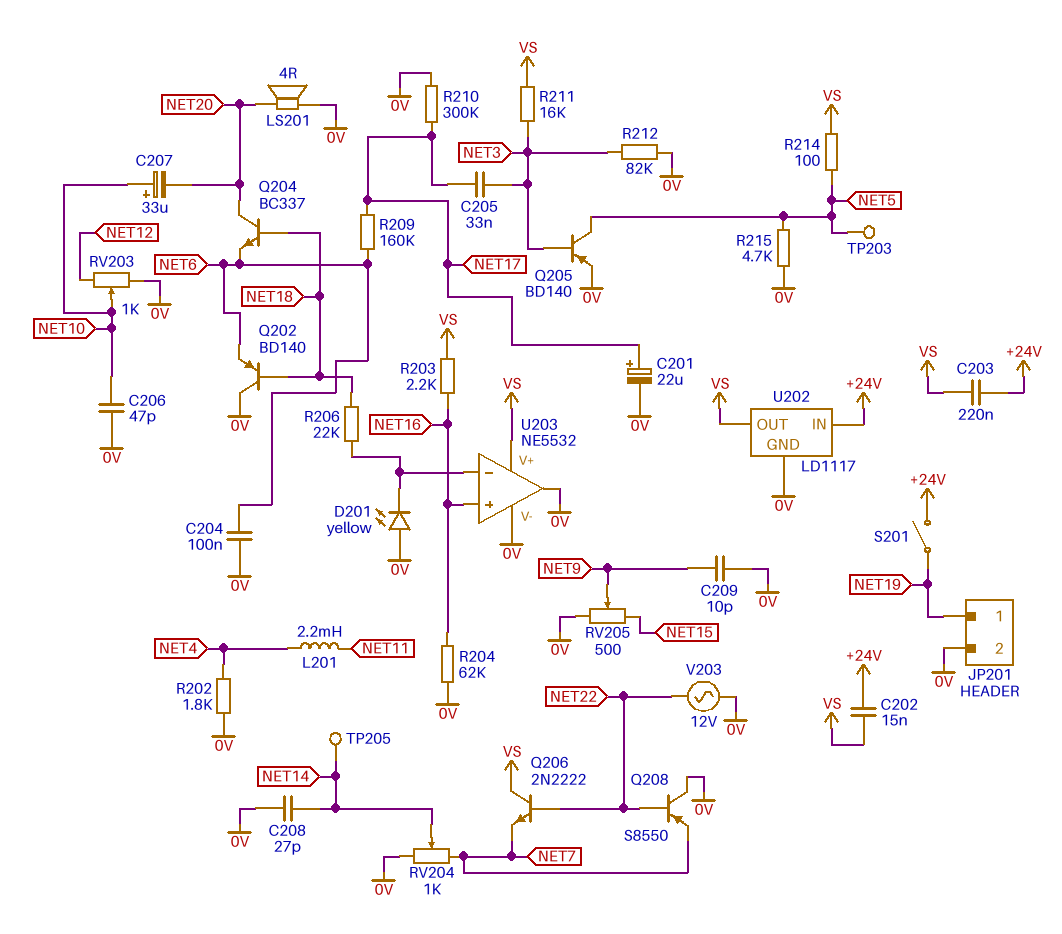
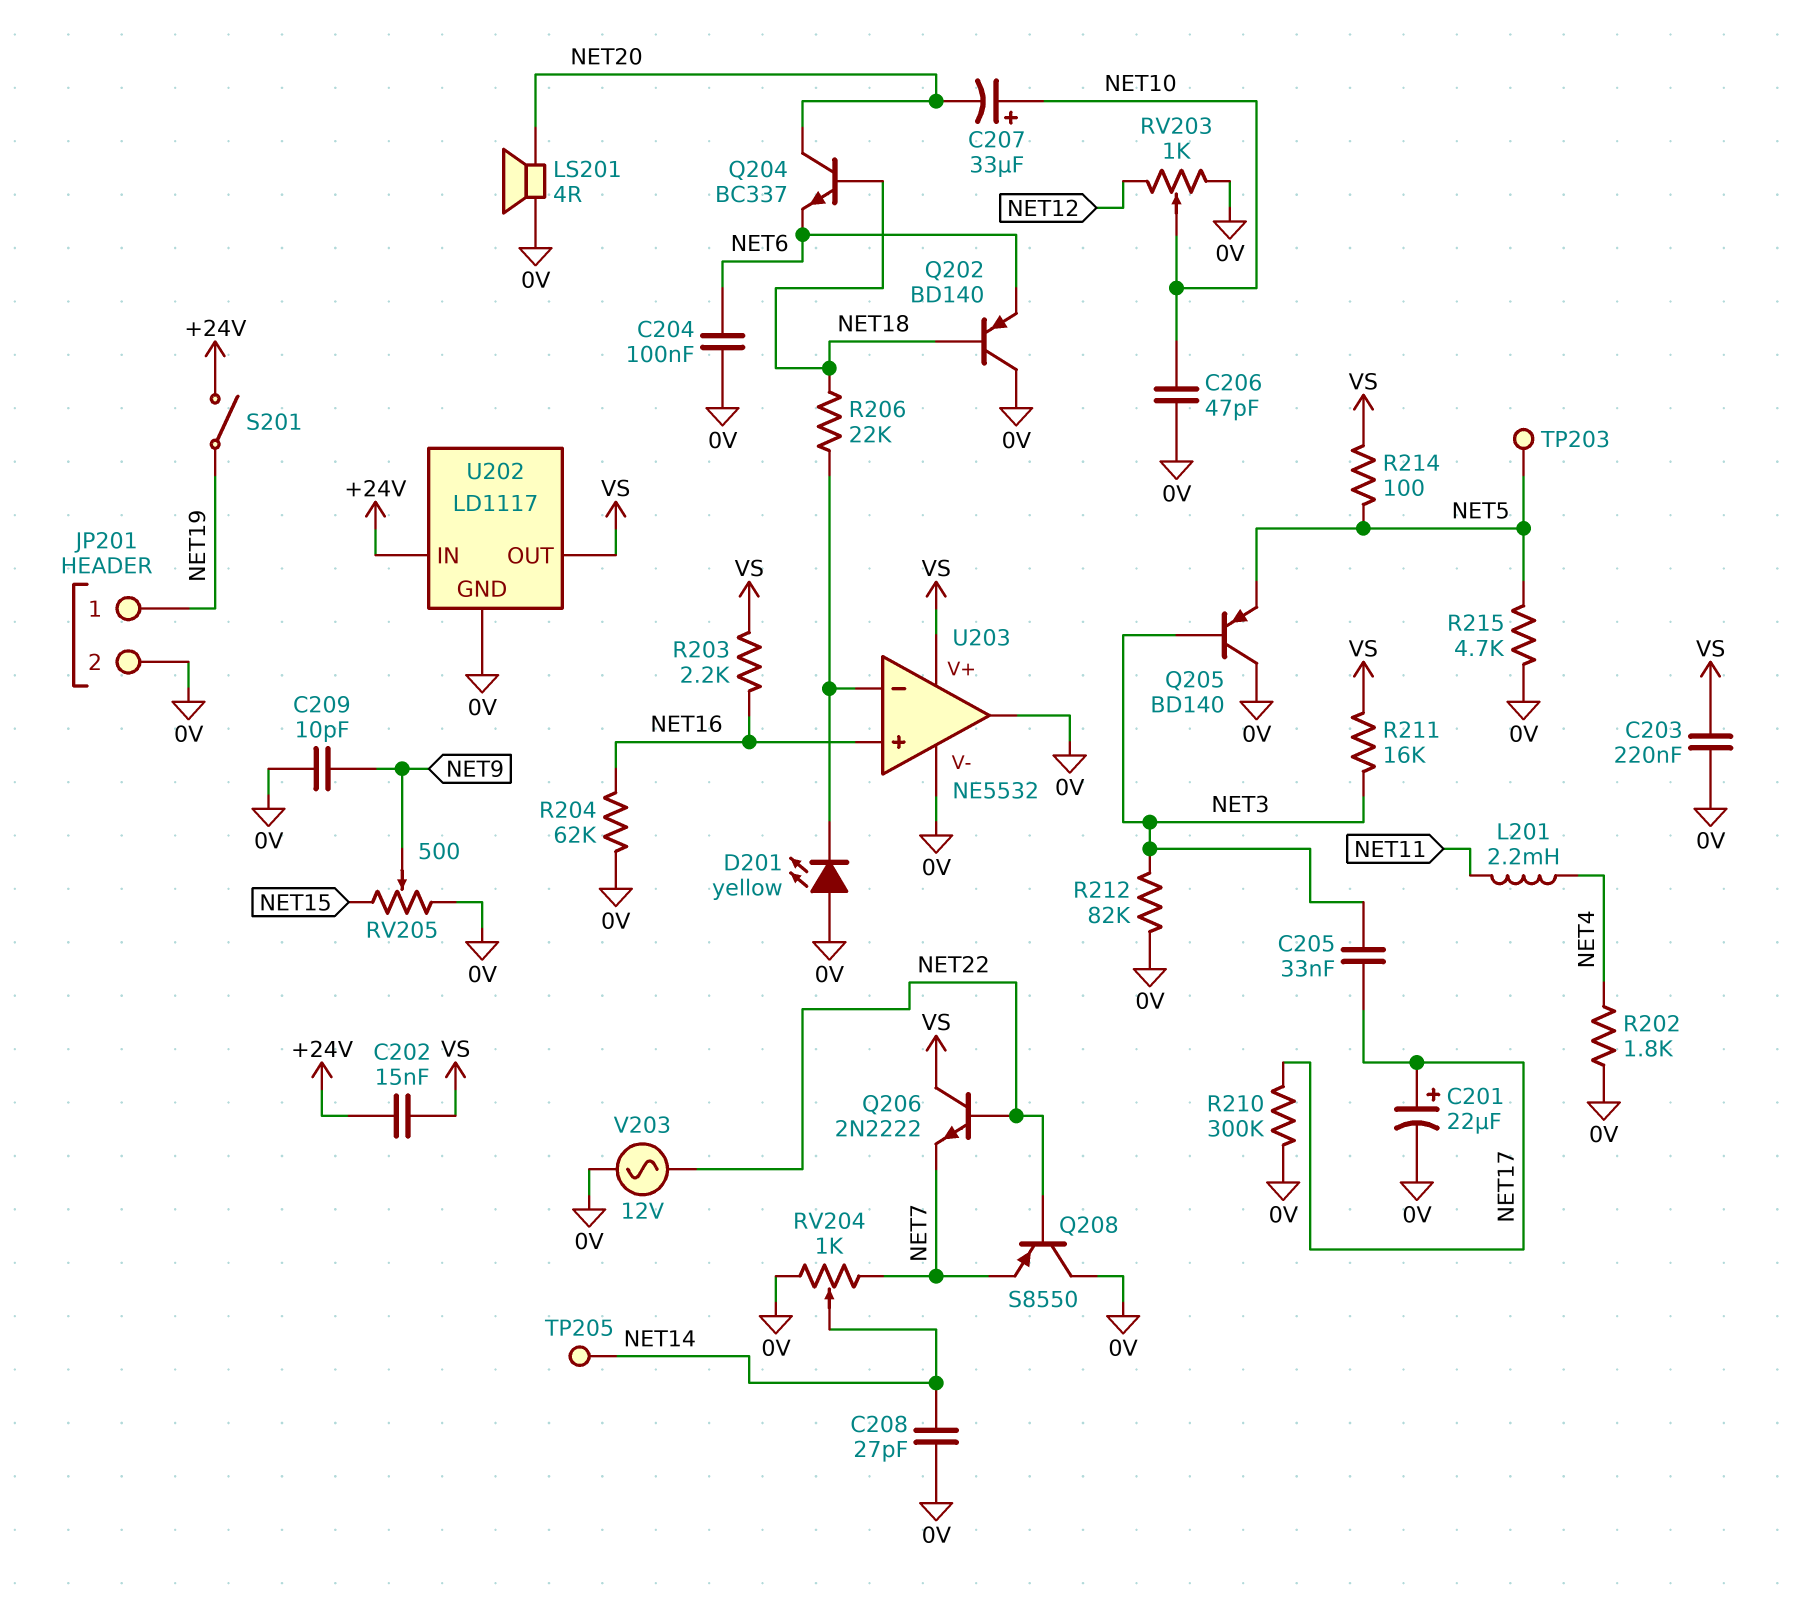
C203: 220nF (+24V, VS) -> 220nF (0V, VS)
Q205: PNP BD140 (B NET3, C NET5, E 0V) -> PNP BD140 (B NET3, C 0V, E NET5)
R209: 160k (NET6, NET17) -> none

